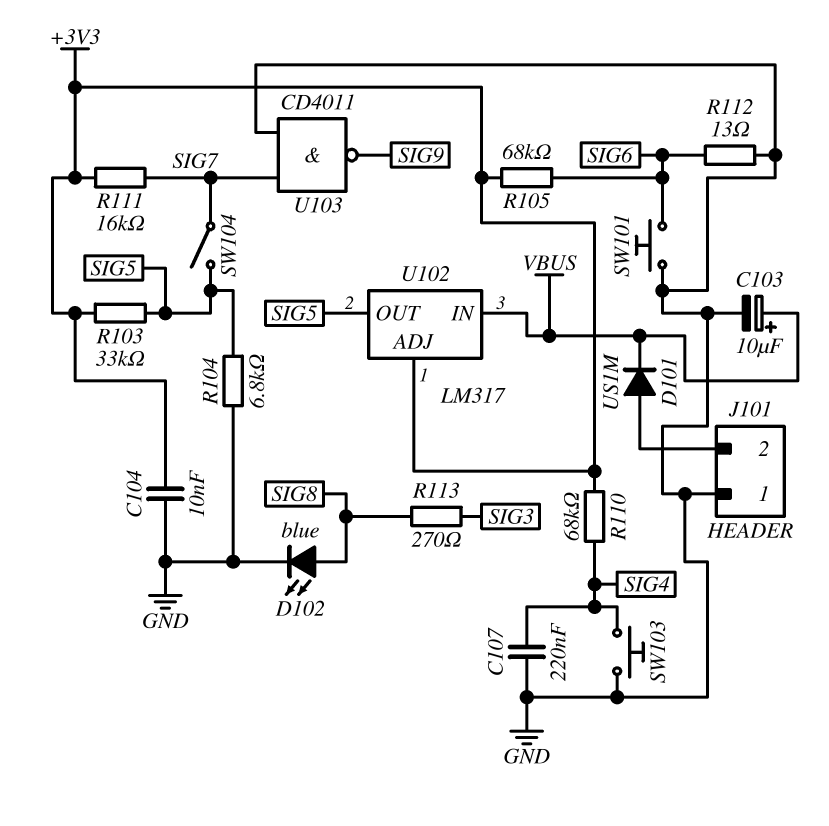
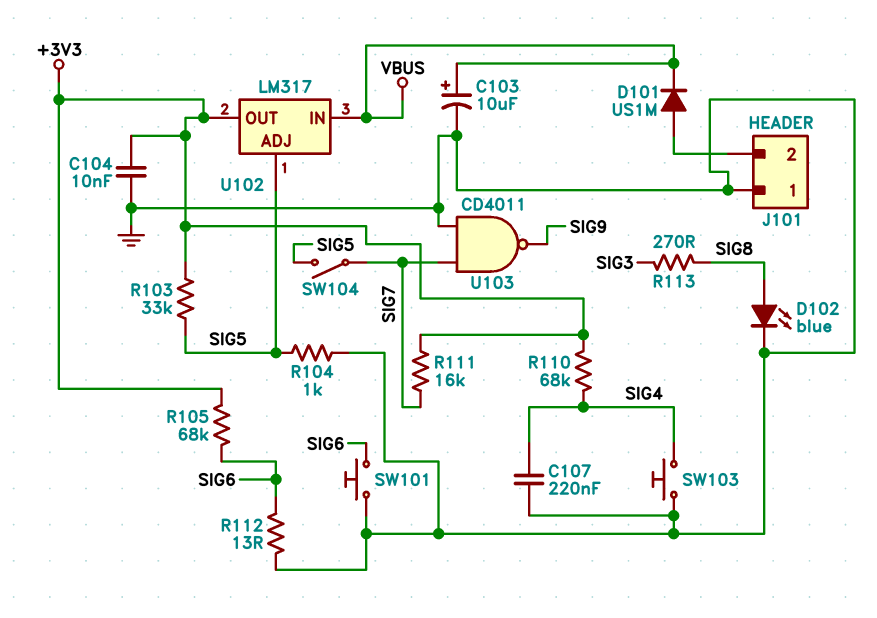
R104: 6.8k (GND, SIG5) -> 1k (GND, SIG5)
U102 pin ADJ: +3V3 -> SIG5
U102 pin OUT: SIG5 -> +3V3

